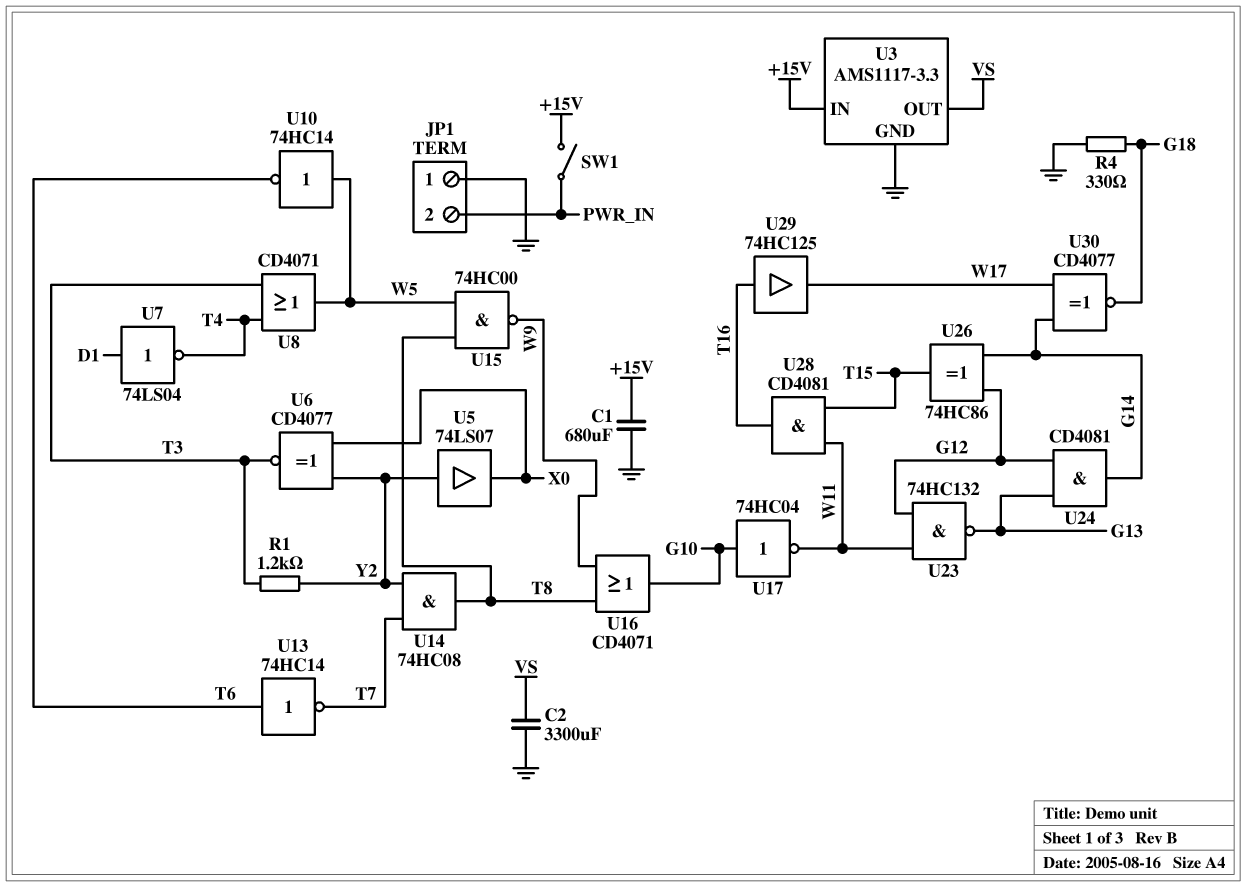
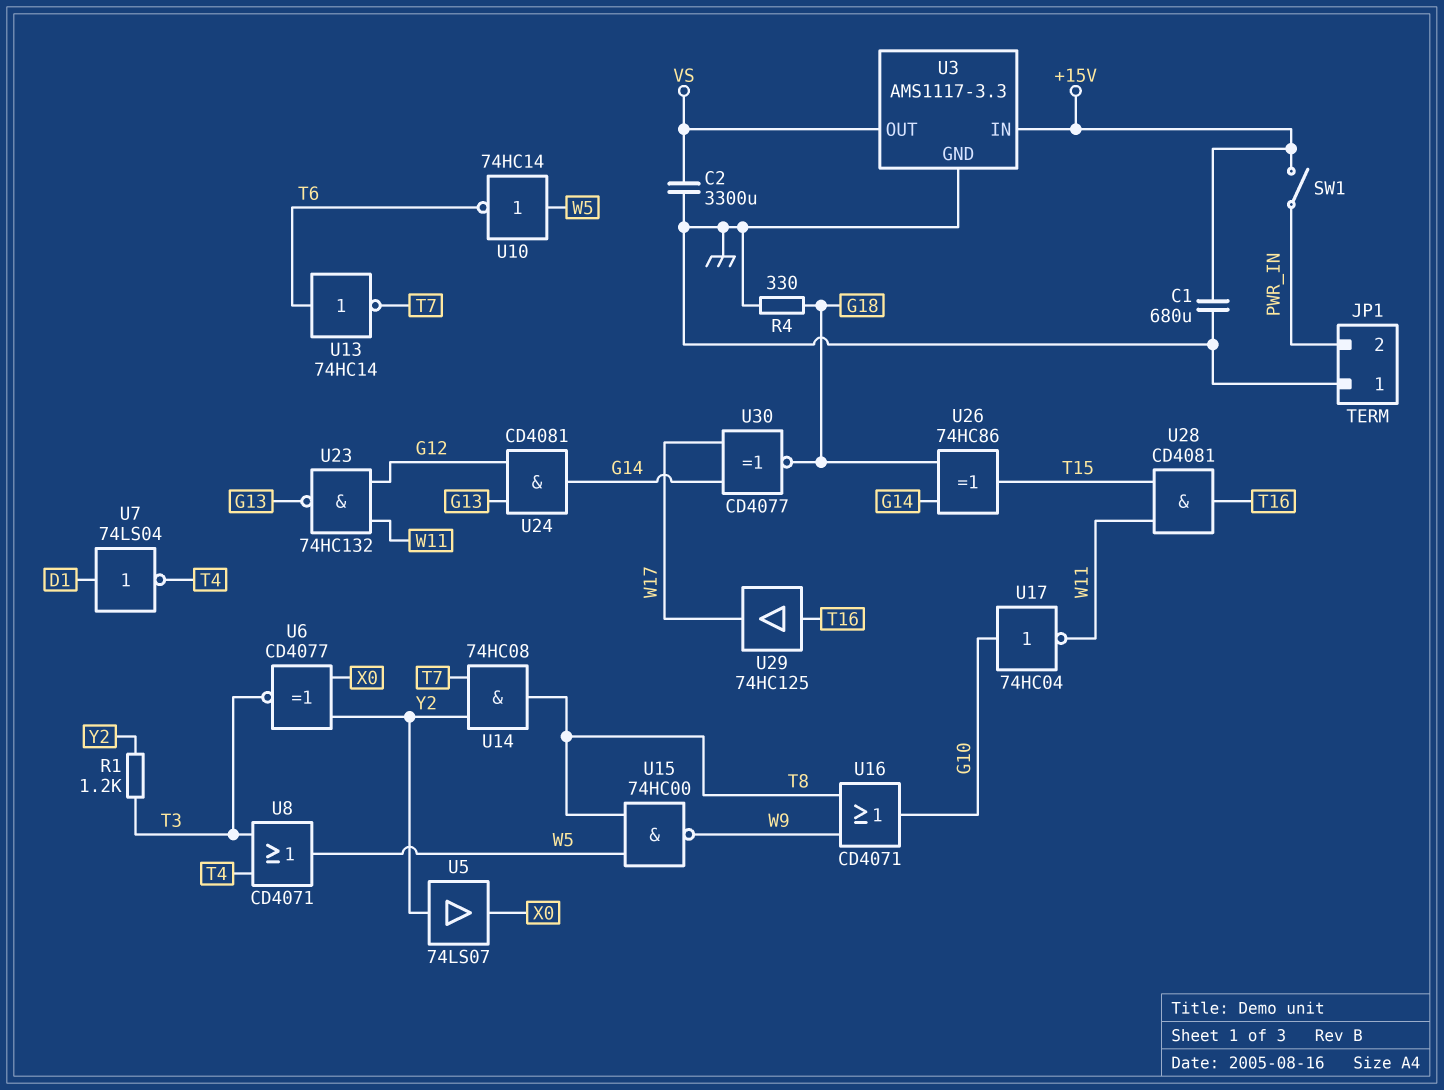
U26: XOR 74HC86 (in G12, in G14, out T15) -> XOR 74HC86 (in G14, in G18, out T15)

